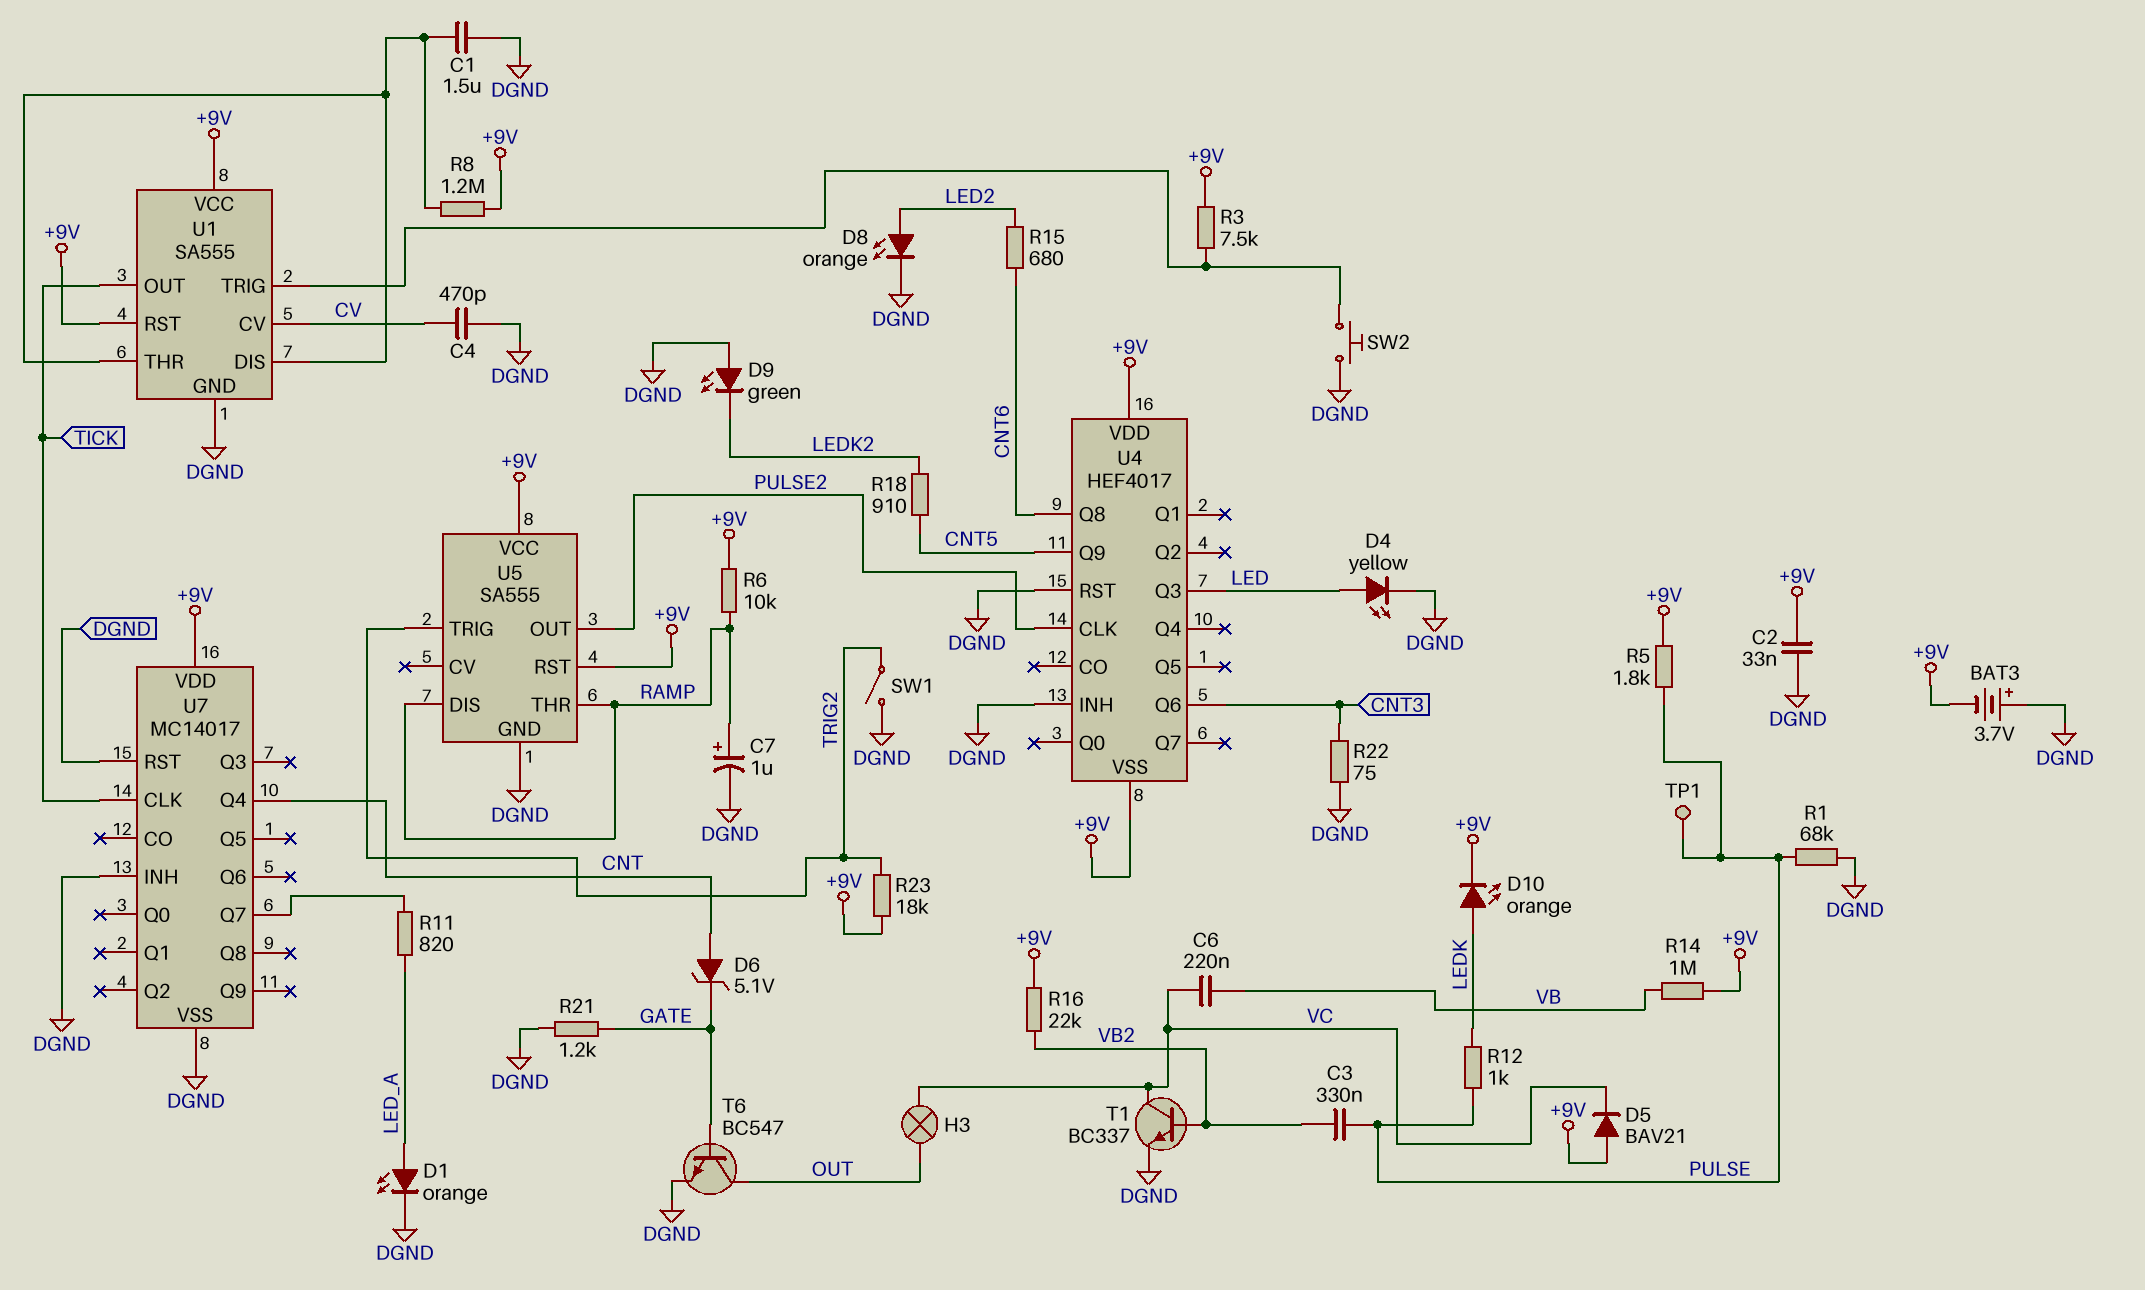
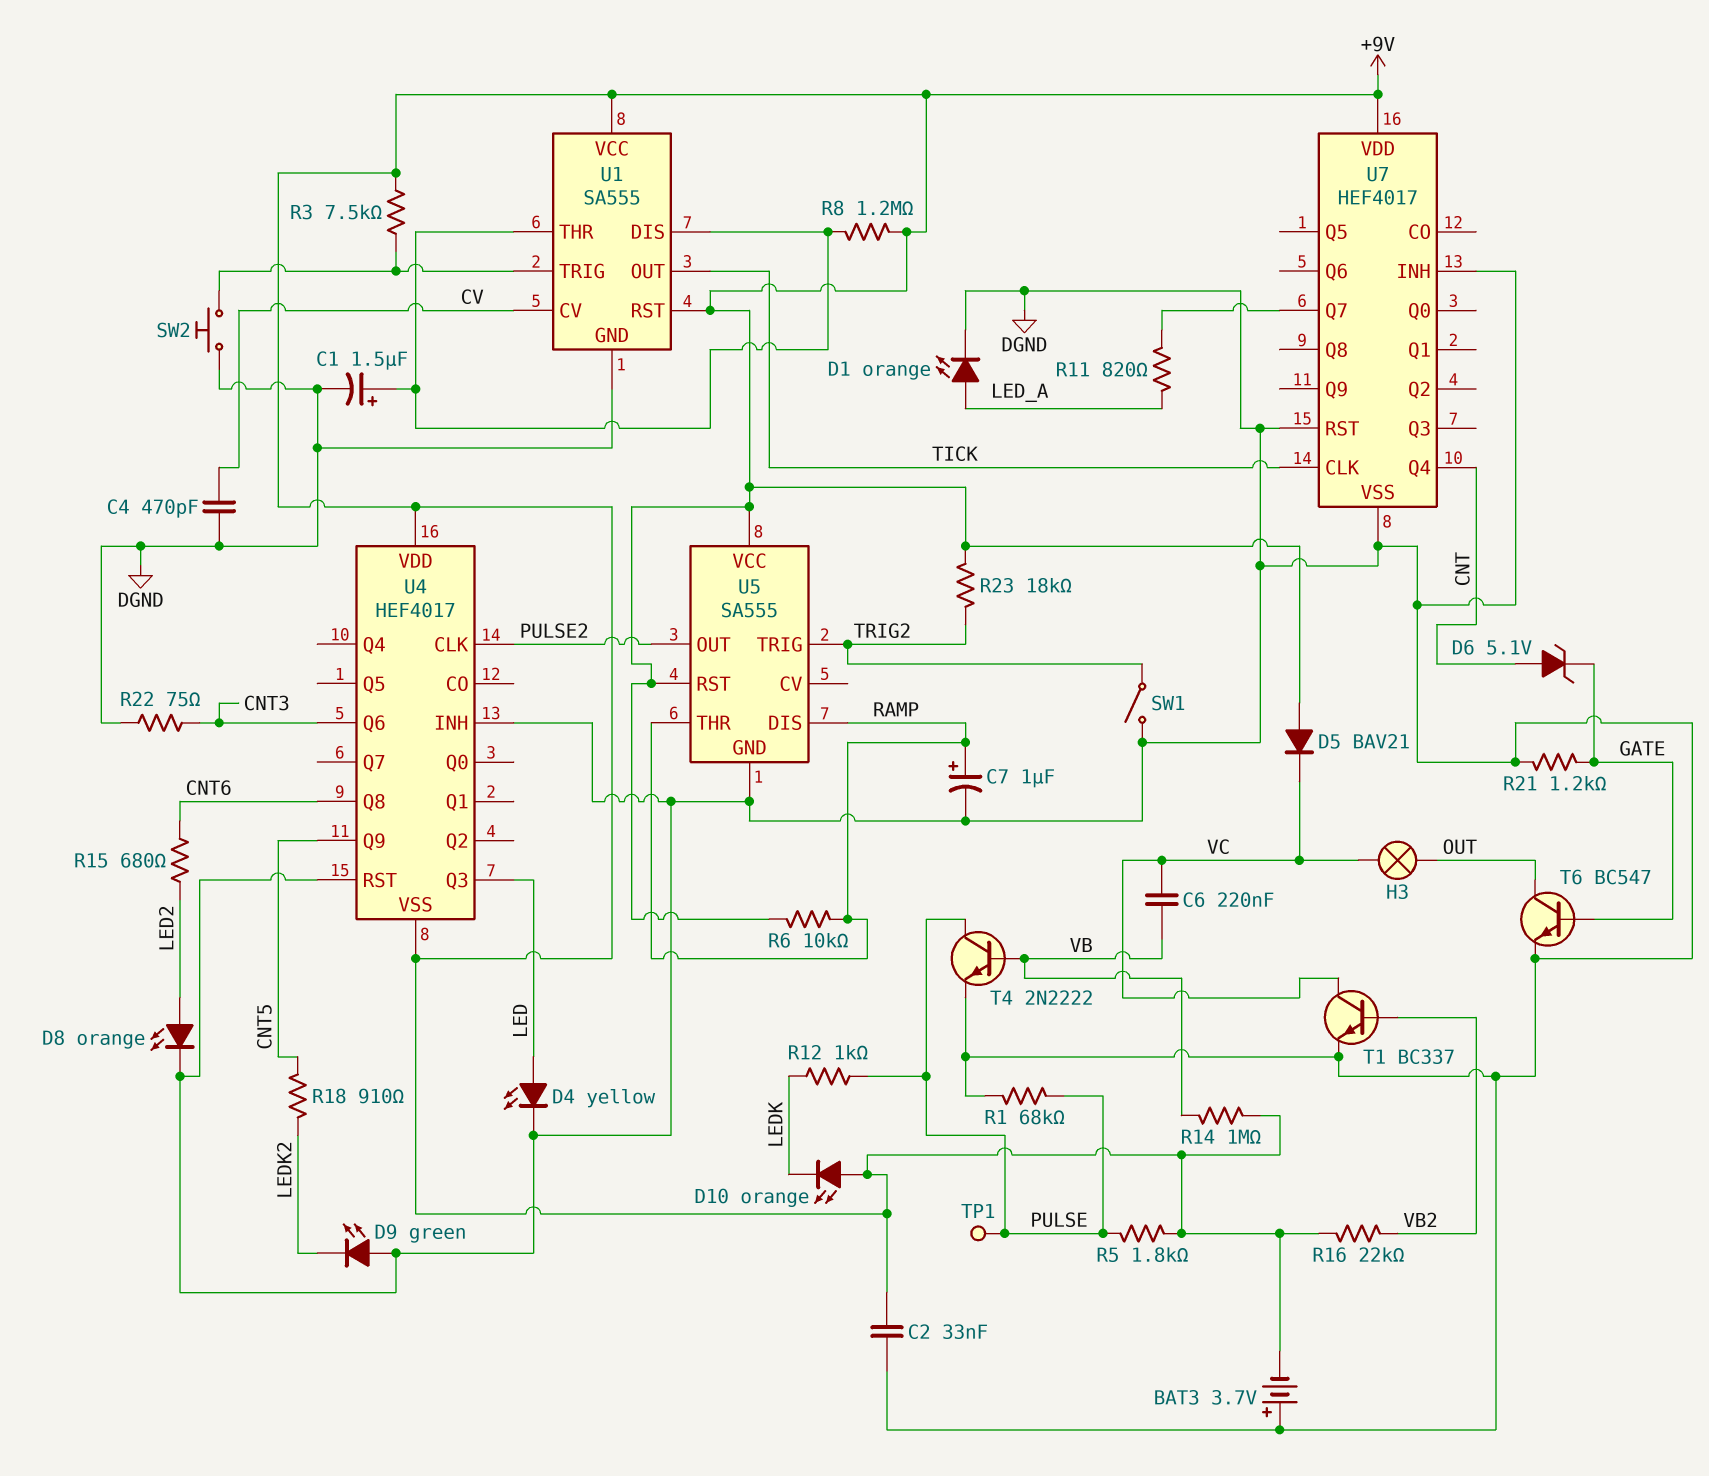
C1: 1.5uF (DGND, U1/DIS) -> 1.5uF (plus U1/DIS, minus DGND)
C3: 330nF (PULSE, VB2) -> none
D10: LED orange (A LEDK, K +9V) -> LED orange (A +9V, K LEDK)
T4: none -> NPN 2N2222 (B VB, C PULSE, E DGND)
U7: MC14017 -> HEF4017

